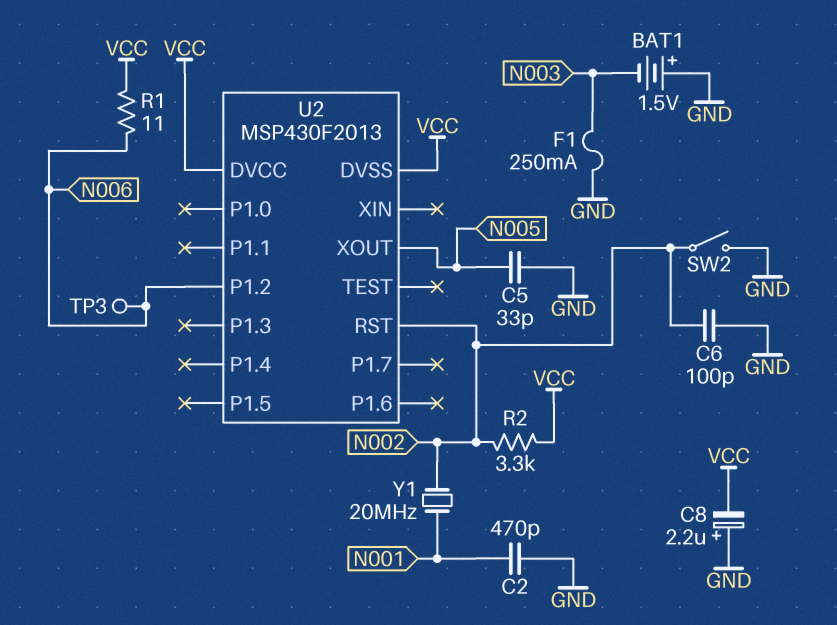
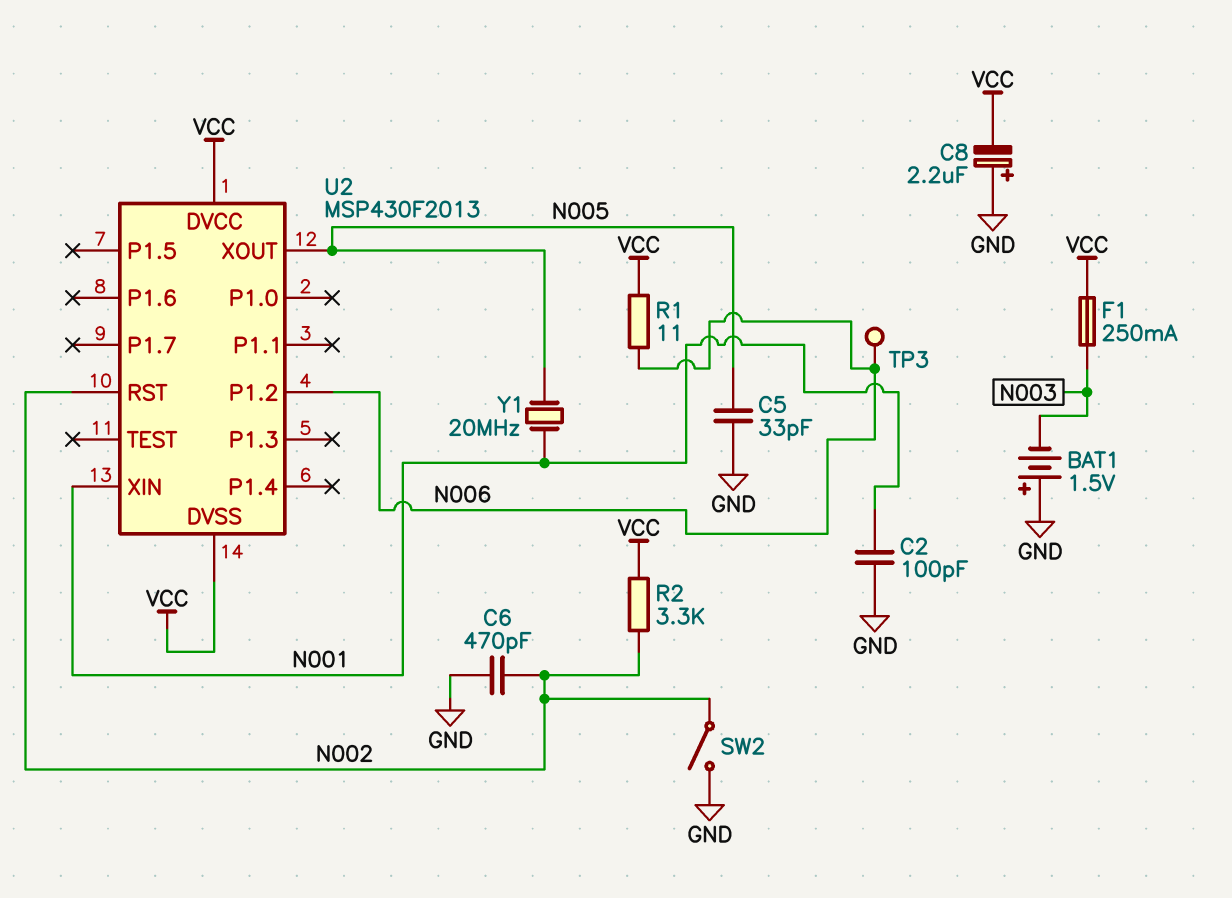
C2: 470pF (GND, N001) -> 100pF (GND, N001)
C6: 100pF (GND, N002) -> 470pF (GND, N002)
F1: 250mA (GND, N003) -> 250mA (N003, VCC)
U2 pin XIN: none -> N001
Y1: 20MHz (N001, N002) -> 20MHz (N001, N005)

